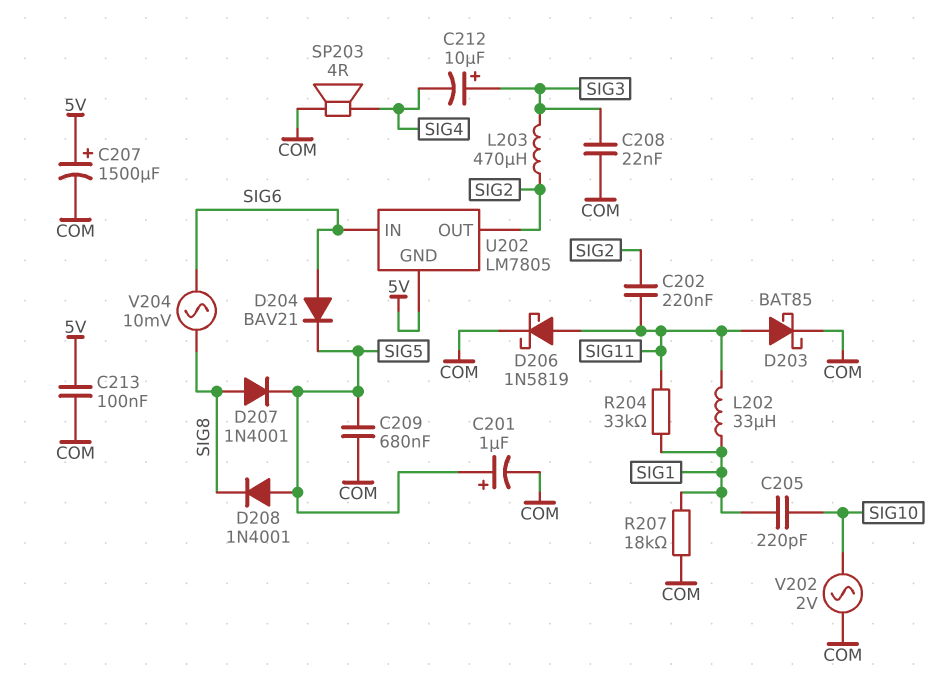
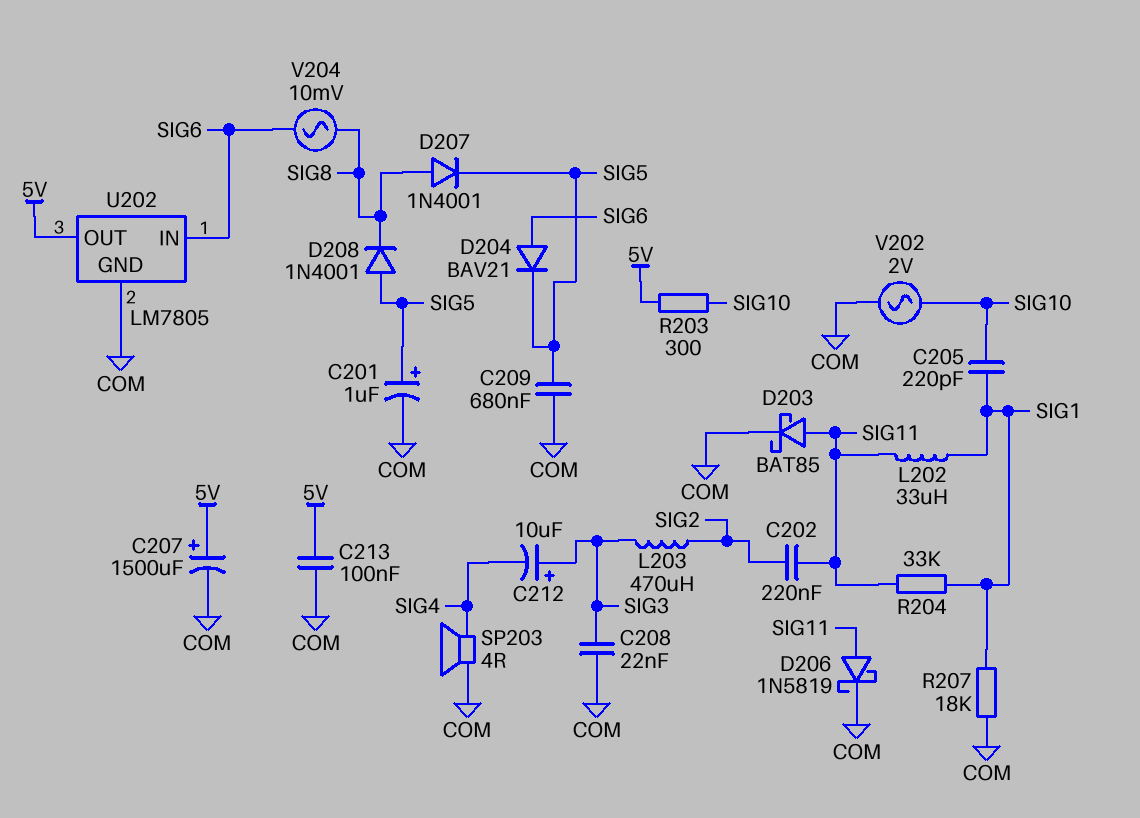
R203: none -> 300 (5V, SIG10)
U202 pin GND: 5V -> COM
U202 pin OUT: SIG2 -> 5V

